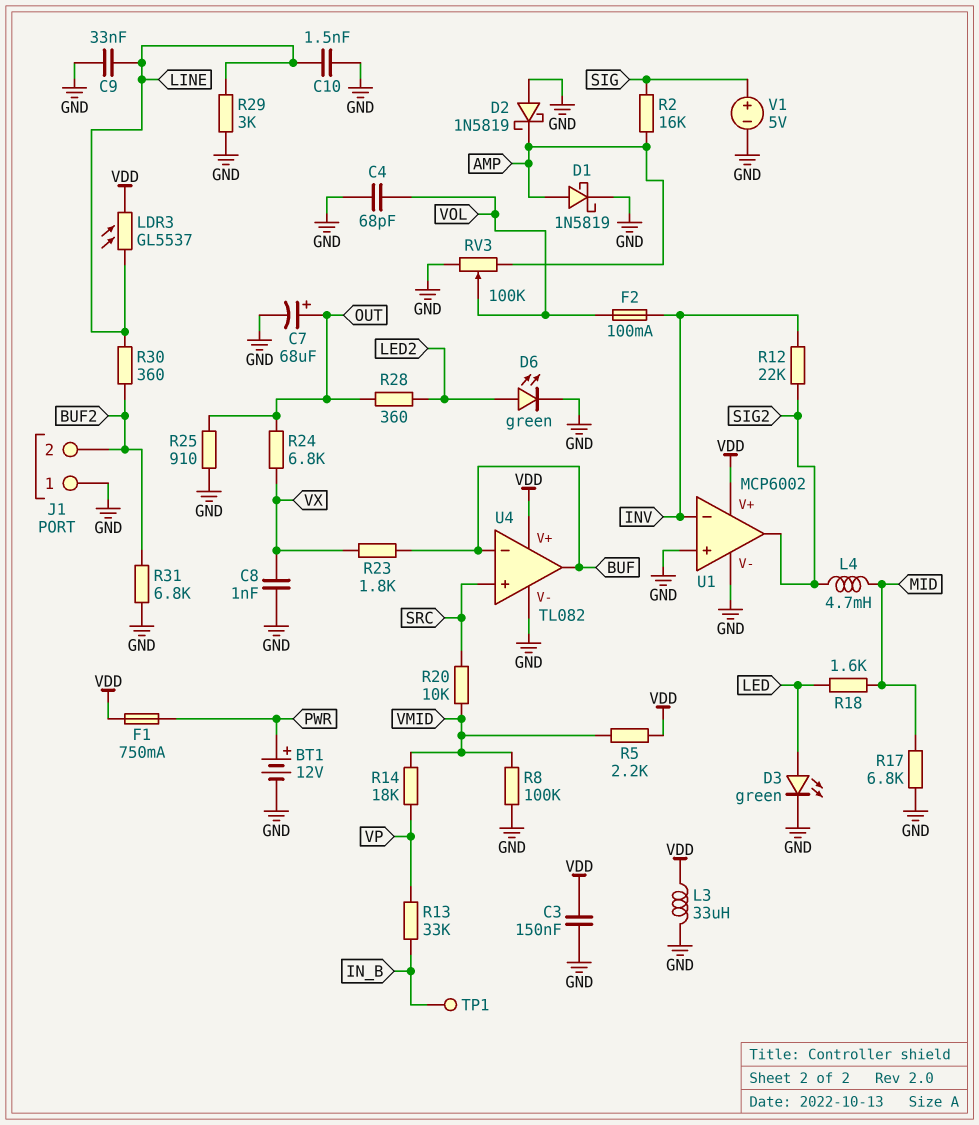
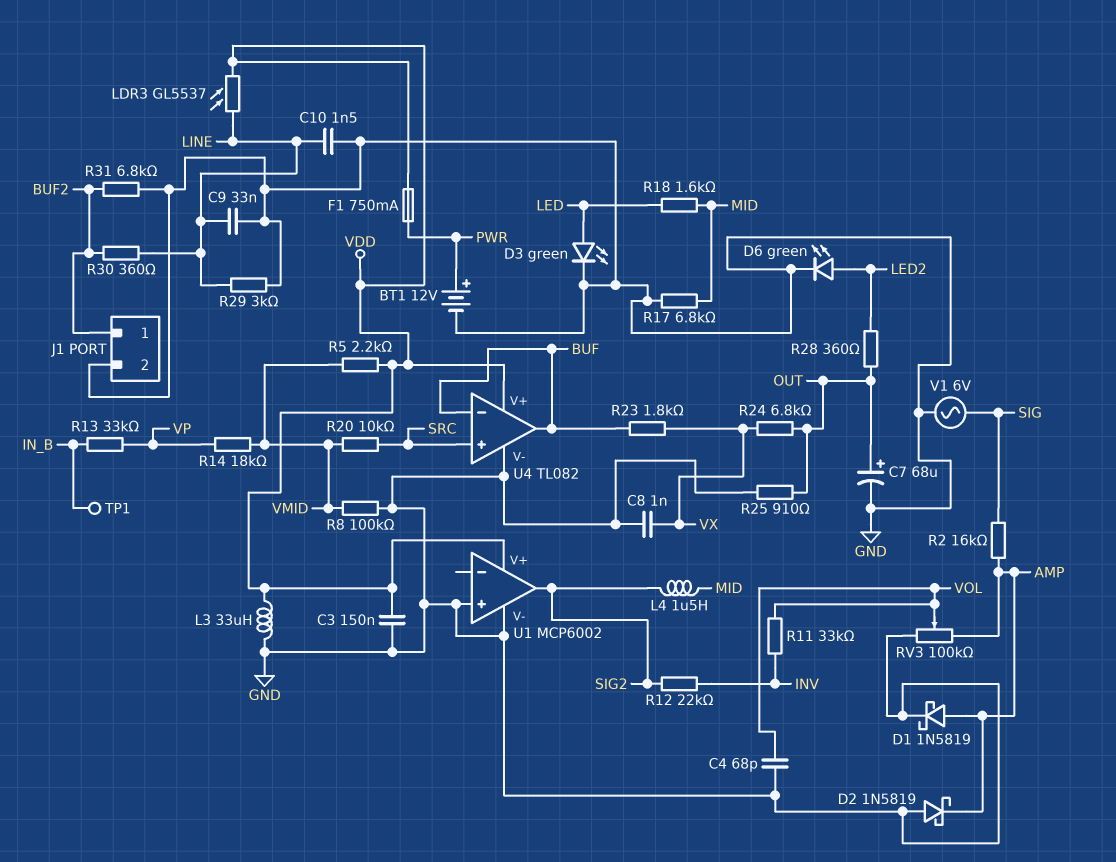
F2: 100mA (INV, VOL) -> none
J1 pin 1: GND -> BUF2
J1 pin 2: BUF2 -> GND
L4: 4.7mH (MID, SIG2) -> 1.5uH (MID, SIG2)
R11: none -> 33k (INV, VOL)
U1 pin in-: INV -> none
V1: 5V (plus SIG, minus GND) -> AC 6V (GND, SIG)

